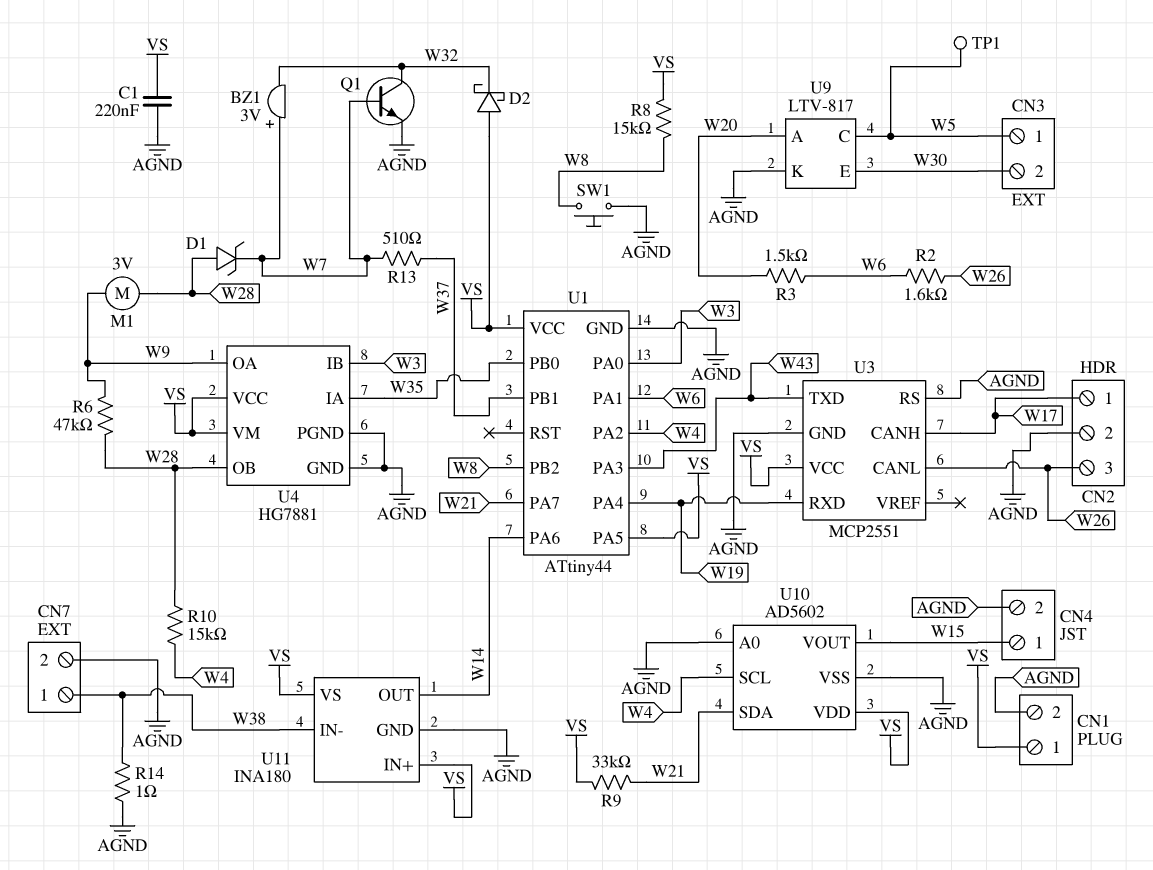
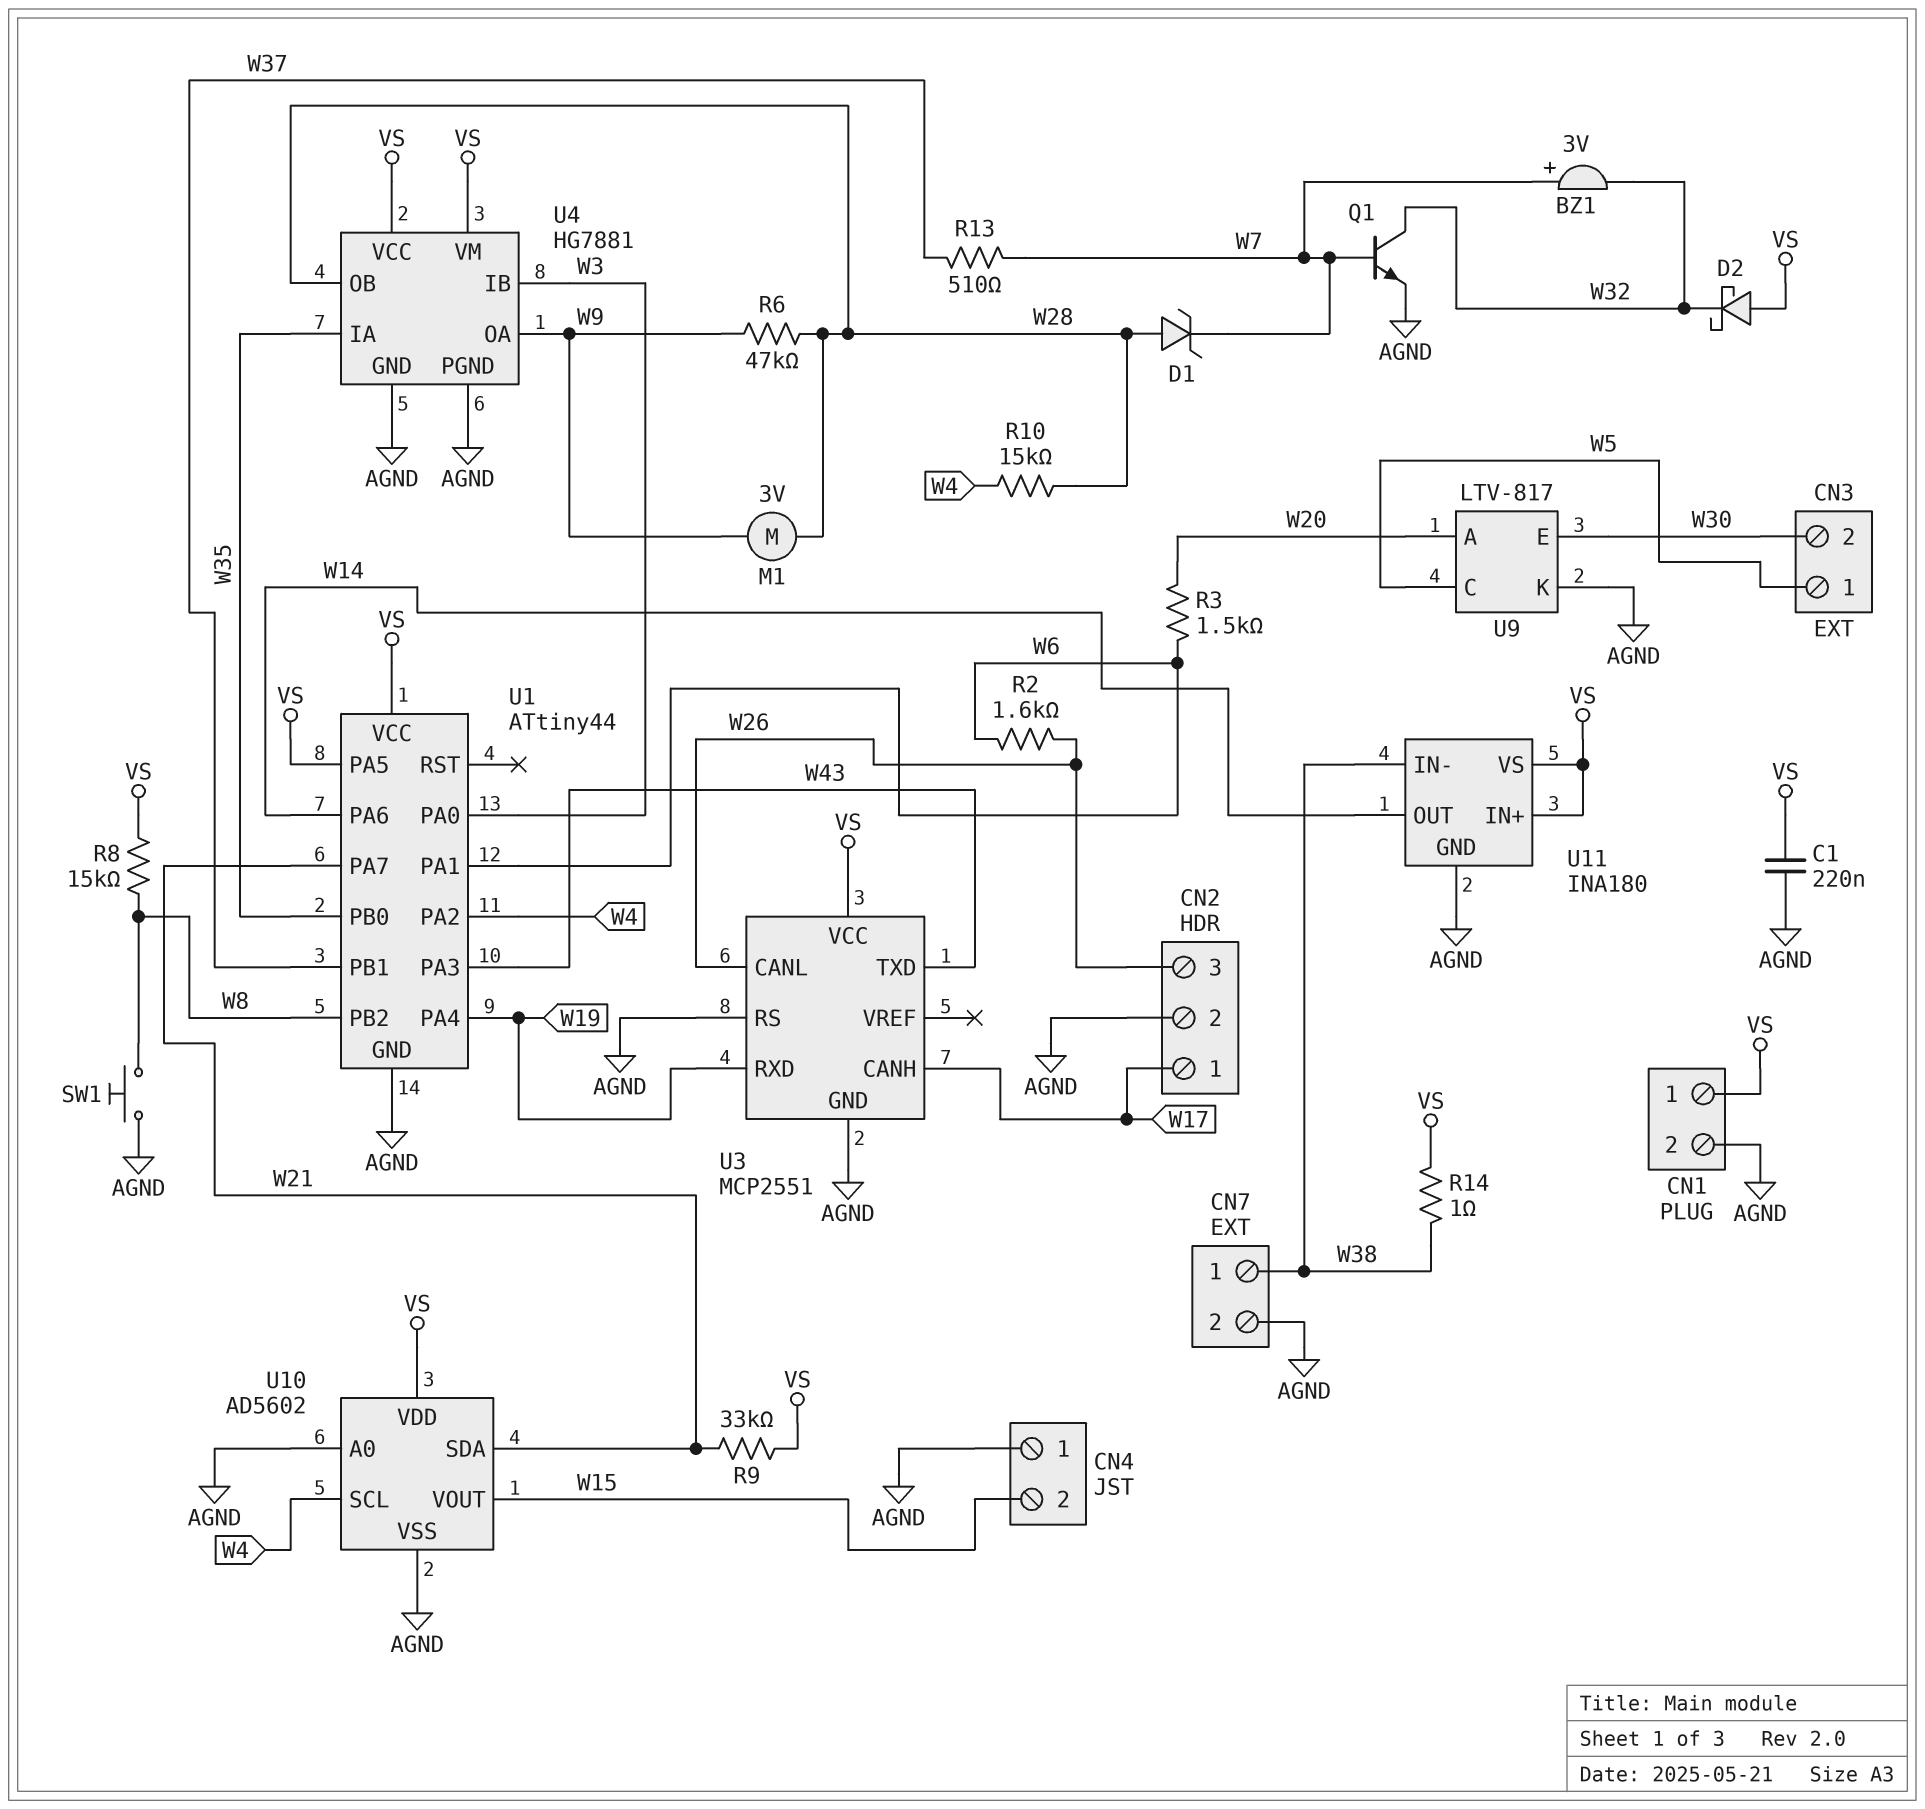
CN4 pin 1: W15 -> AGND
CN4 pin 2: AGND -> W15
R14: 1 (AGND, W38) -> 1 (VS, W38)
TP1: test point (W5) -> none

